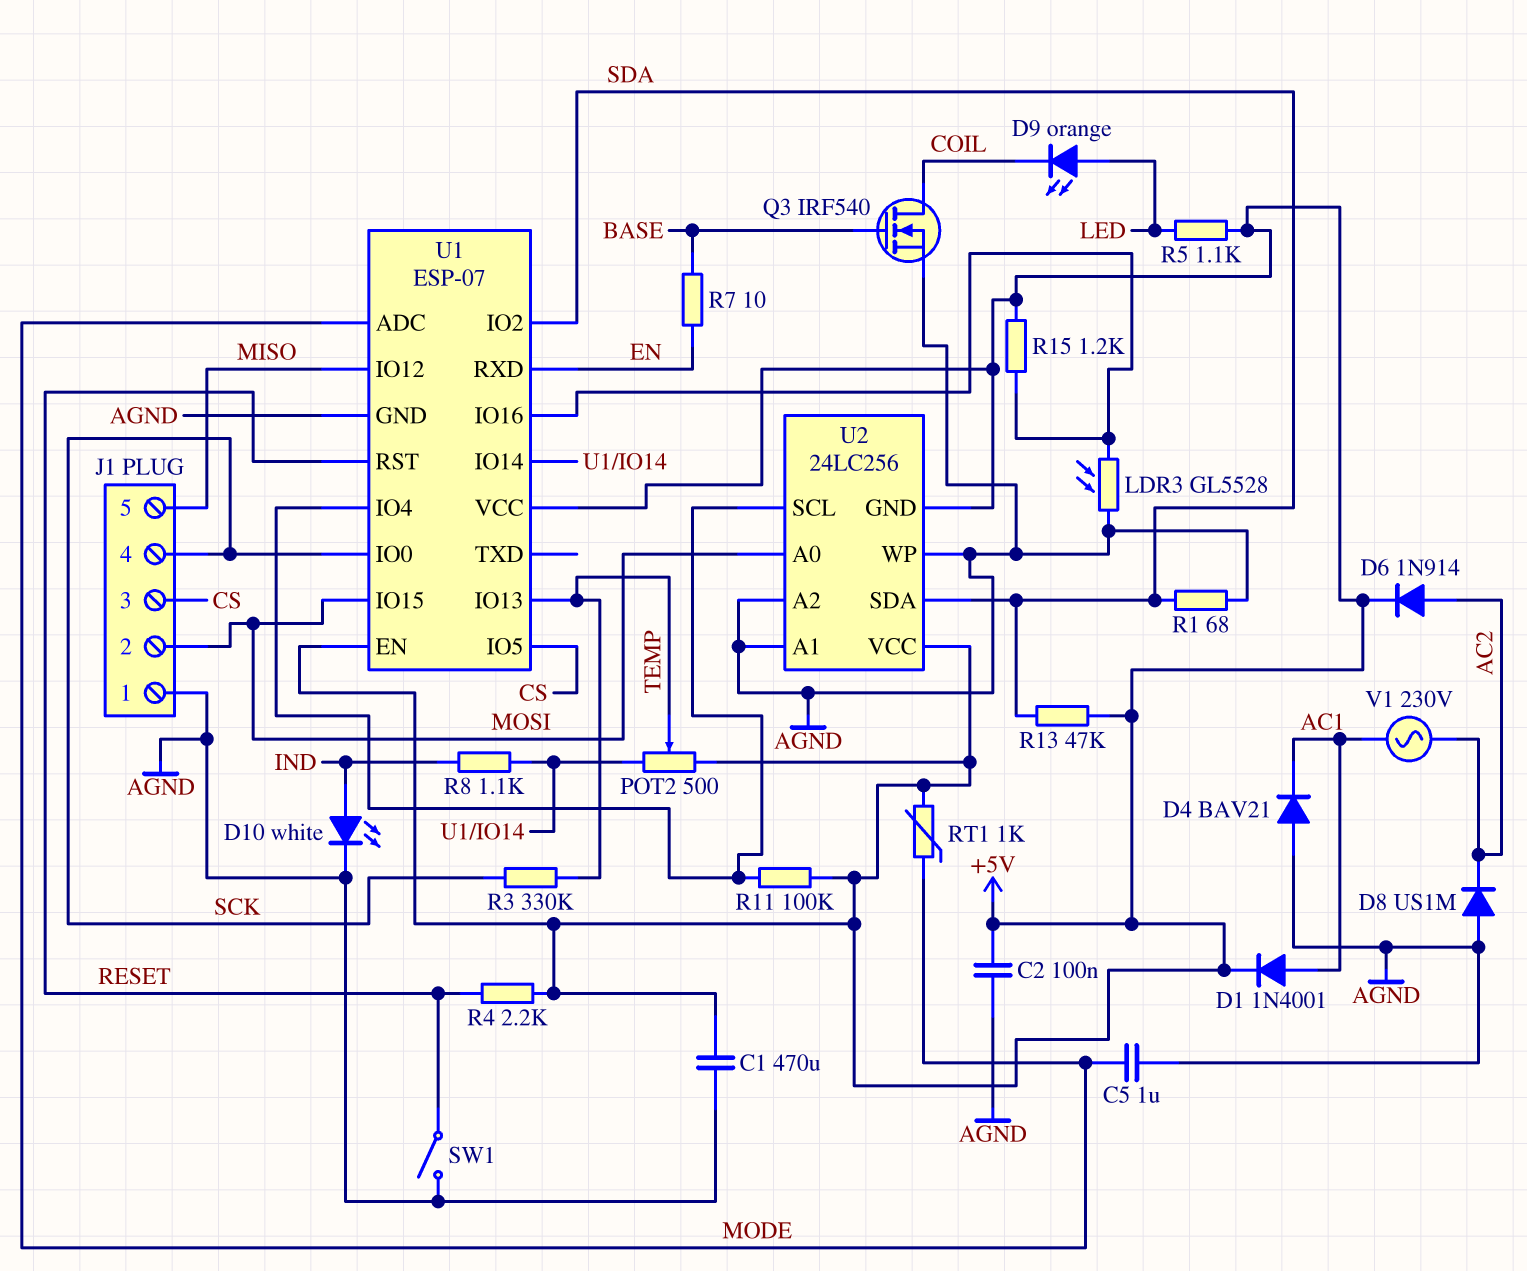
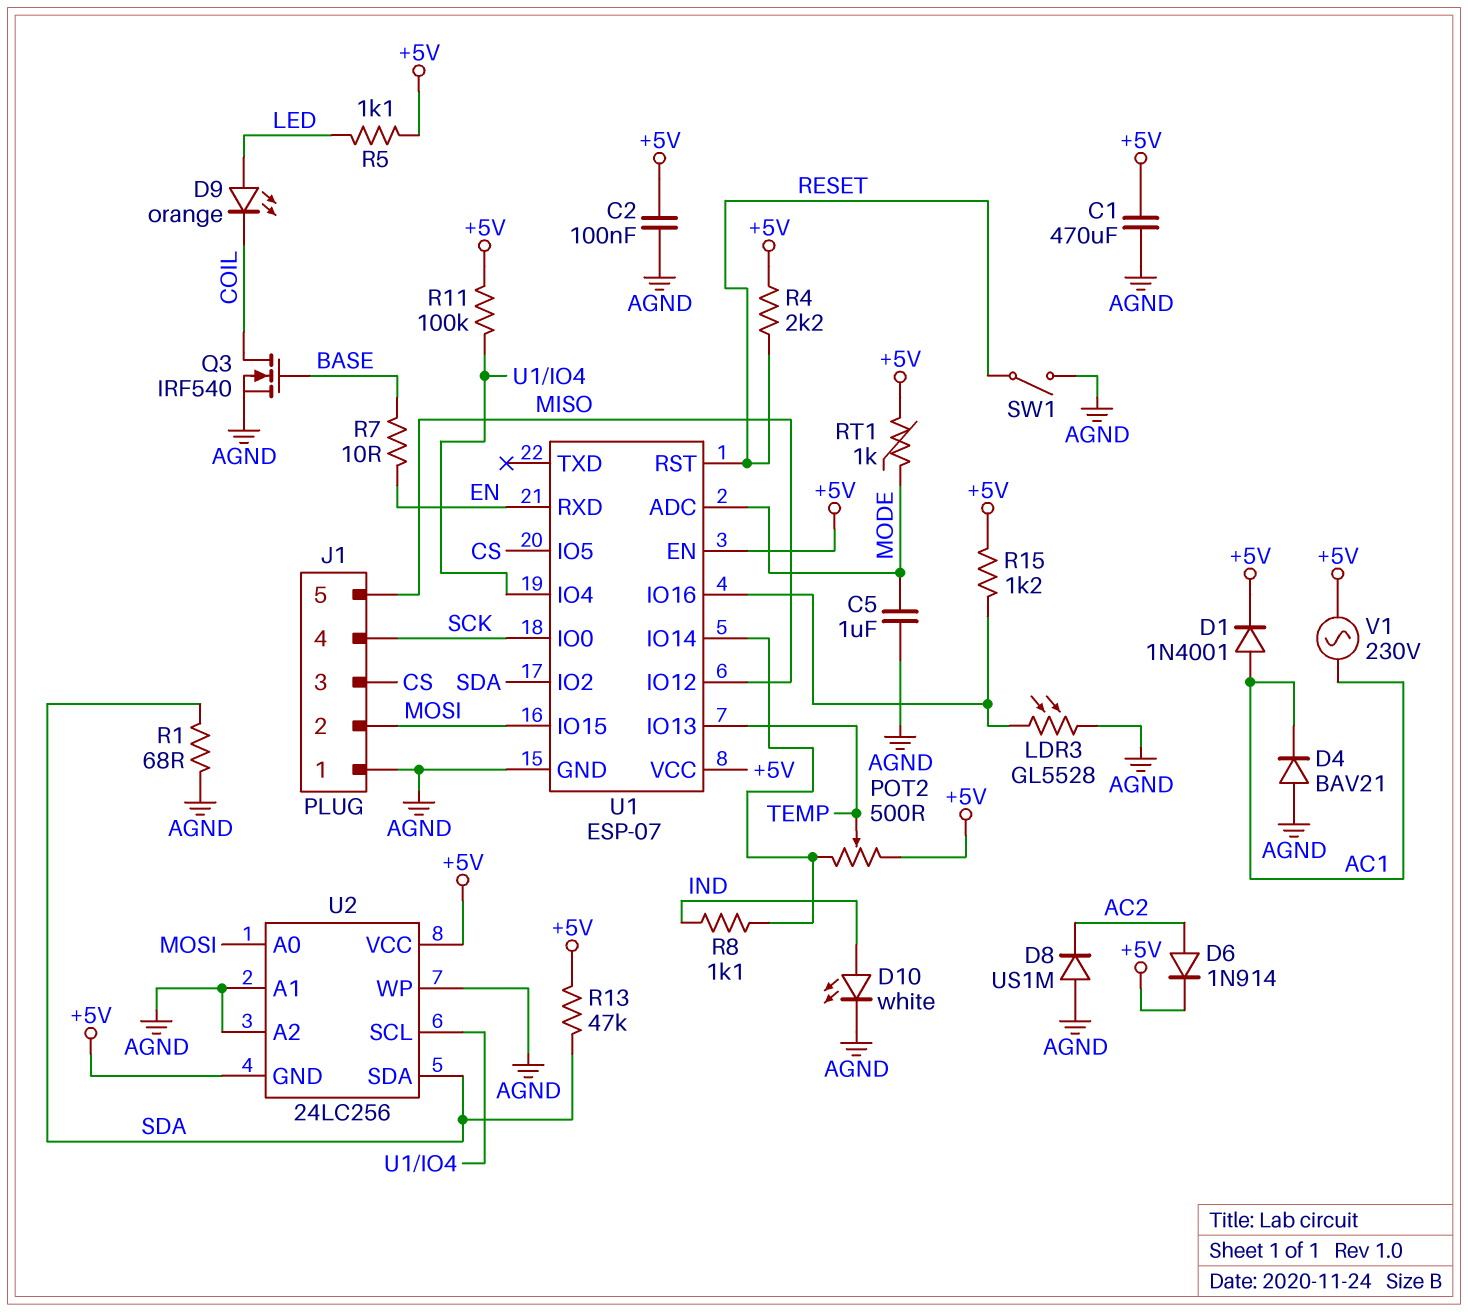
R3: 330k (SCK, TEMP) -> none
V1: AC 230V (AC1, AC2) -> AC 230V (+5V, AC1)

